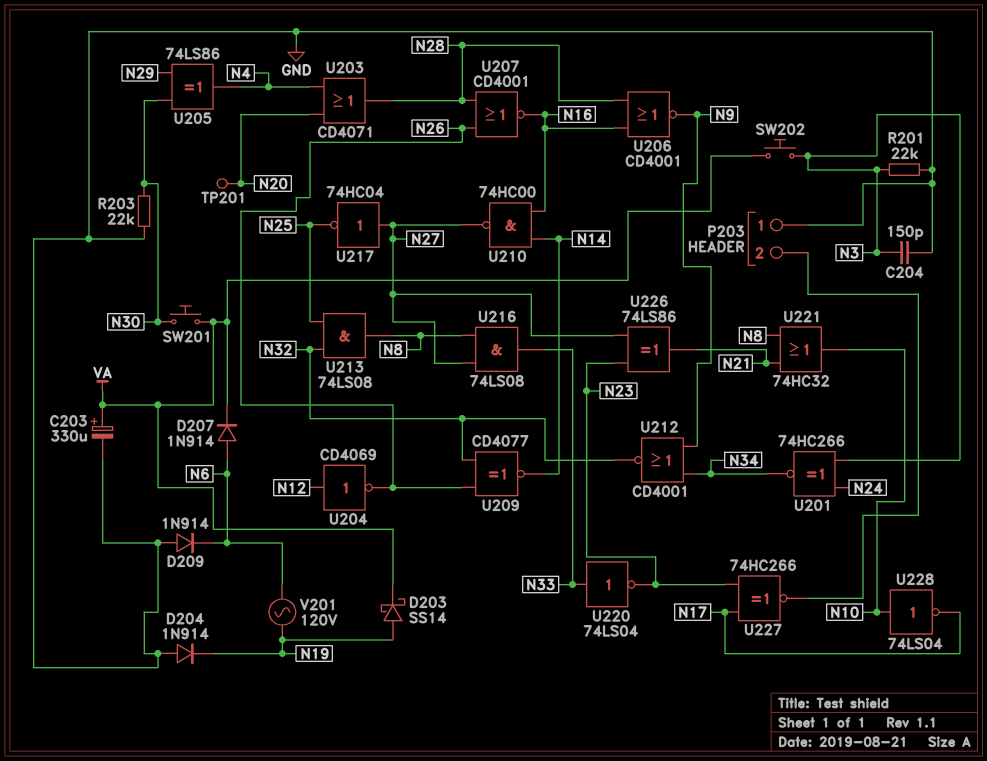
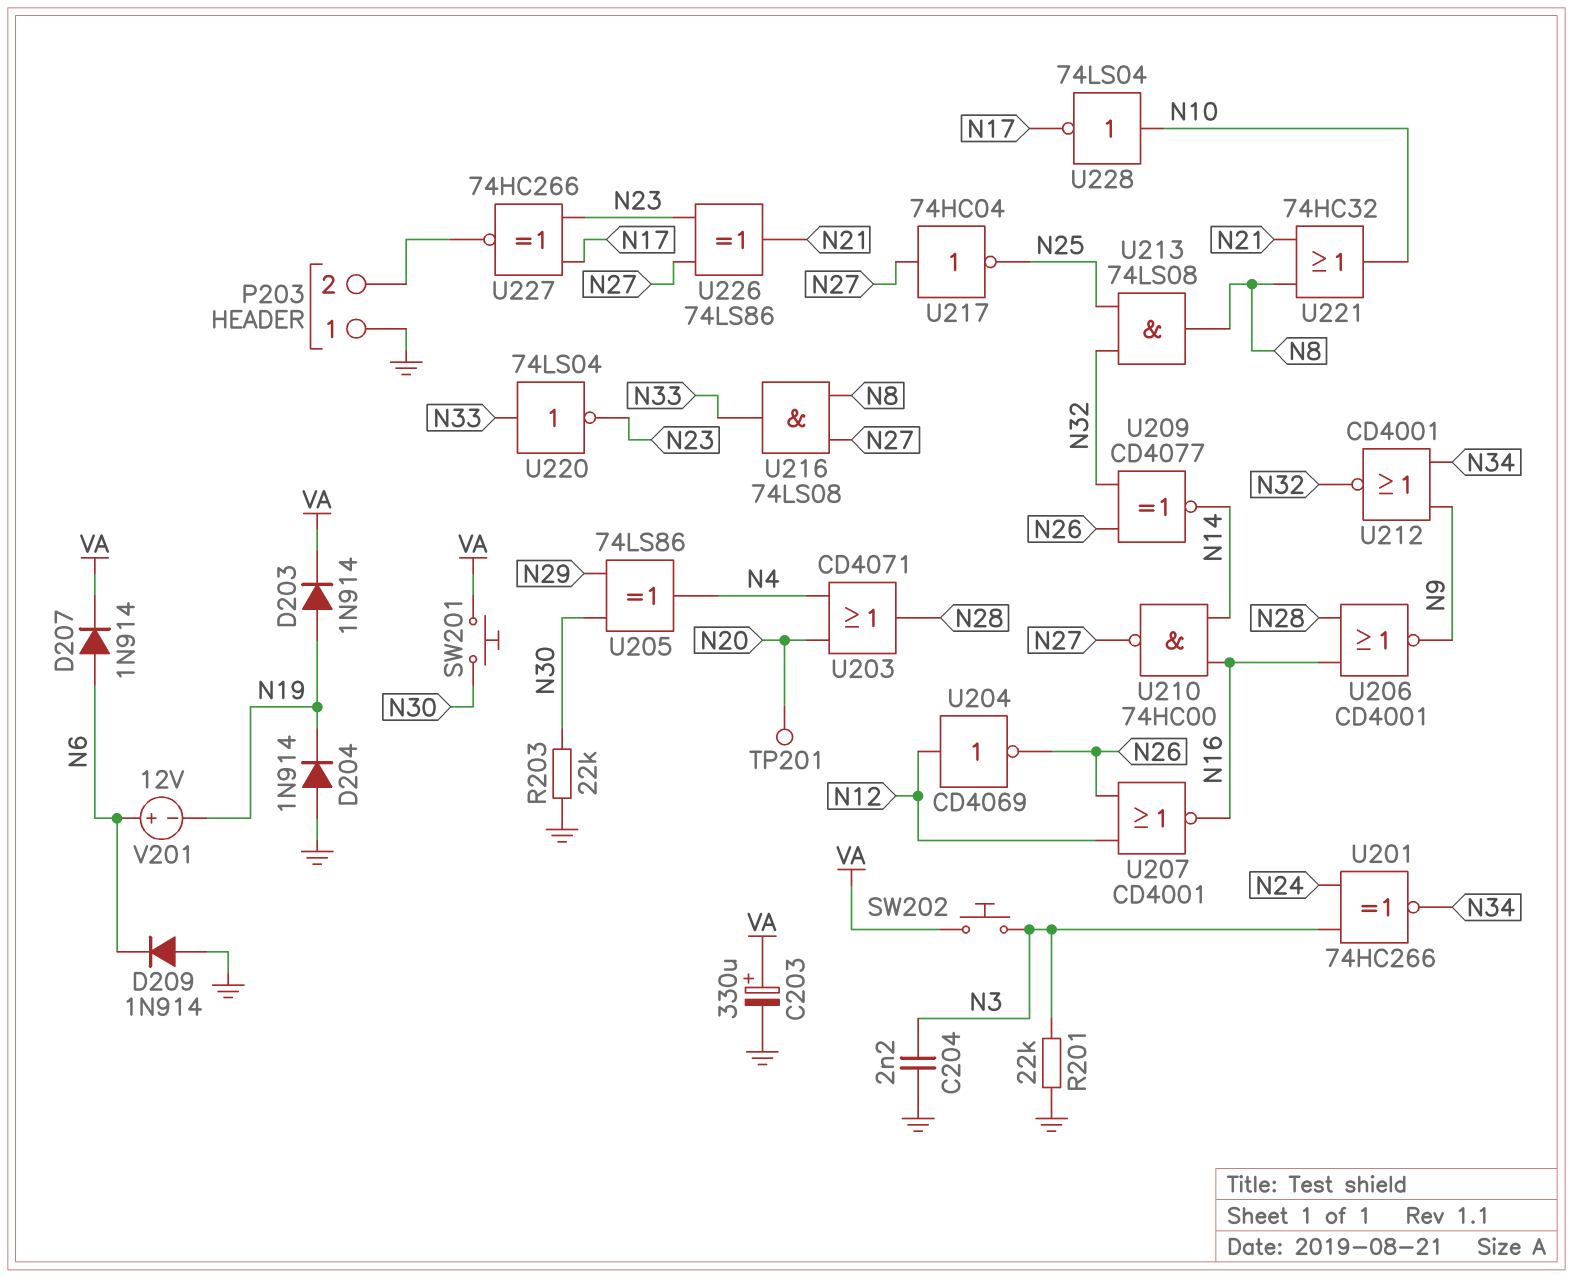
C204: 150pF (GND, N3) -> 2.2nF (GND, N3)
D203: schottky SS14 (A N19, K VA) -> diode 1N914 (A N19, K VA)
U207: NOR CD4001 (in N26, in N28, out N16) -> NOR CD4001 (in N12, in N26, out N16)
V201: AC 120V (N6, N19) -> 12V (plus N6, minus N19)

